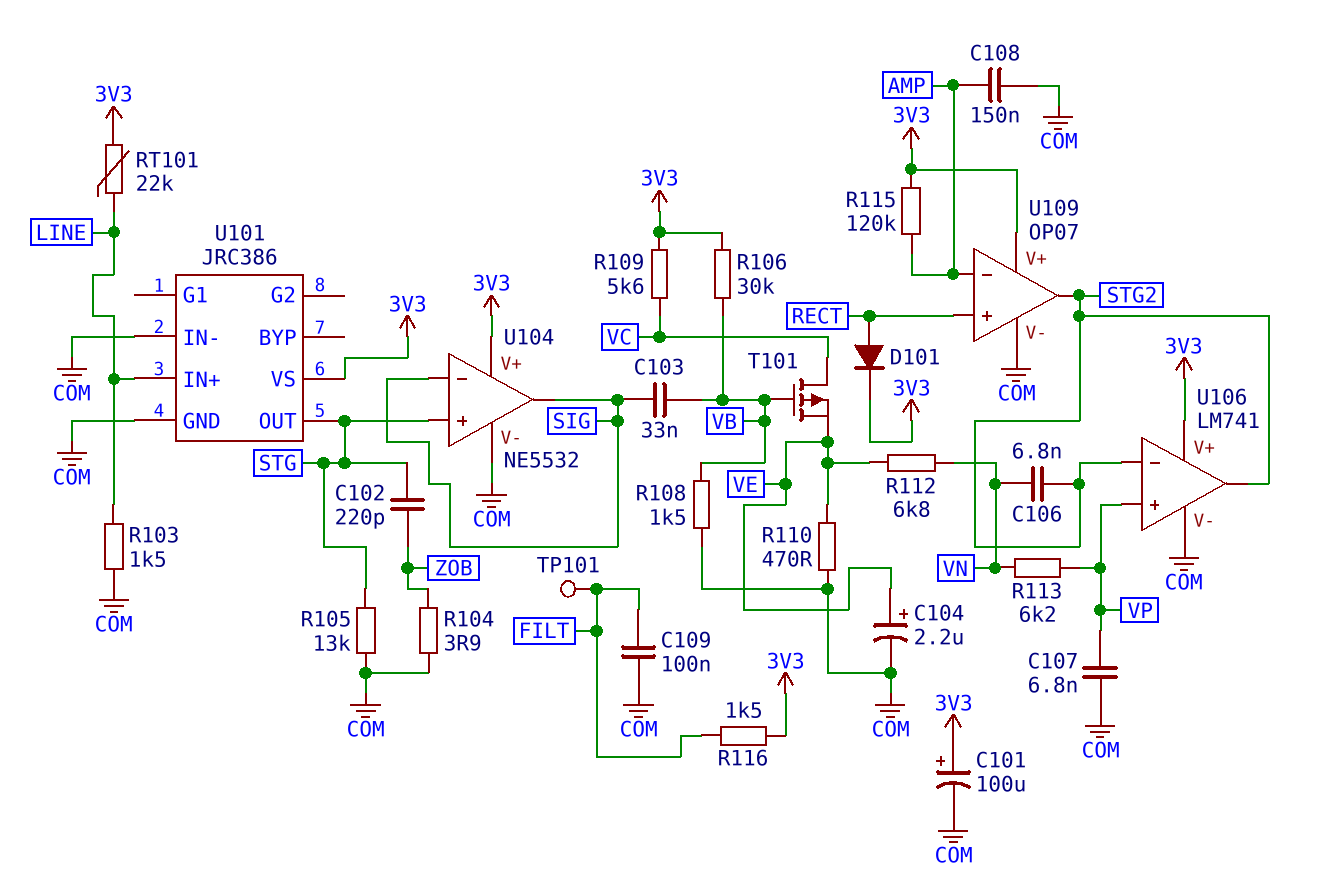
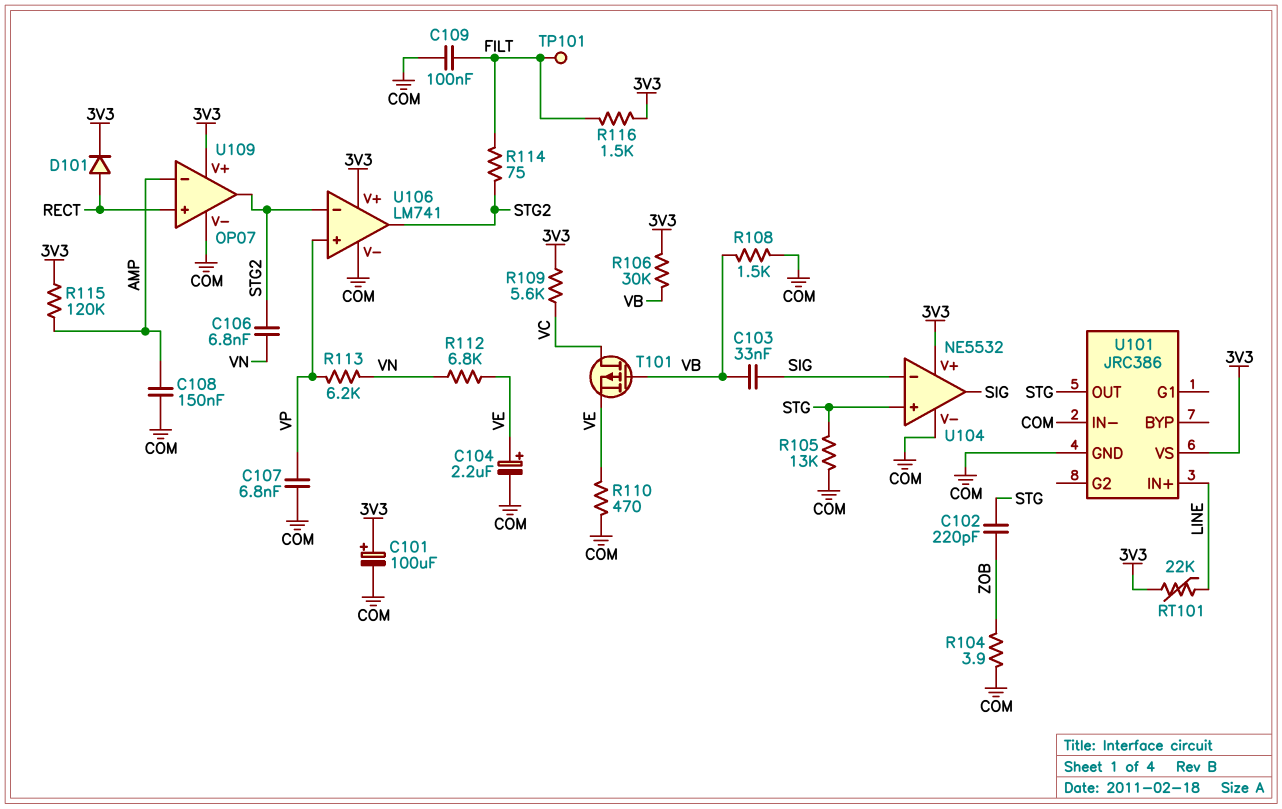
R103: 1.5k (COM, LINE) -> none
R114: none -> 75 (FILT, STG2)

